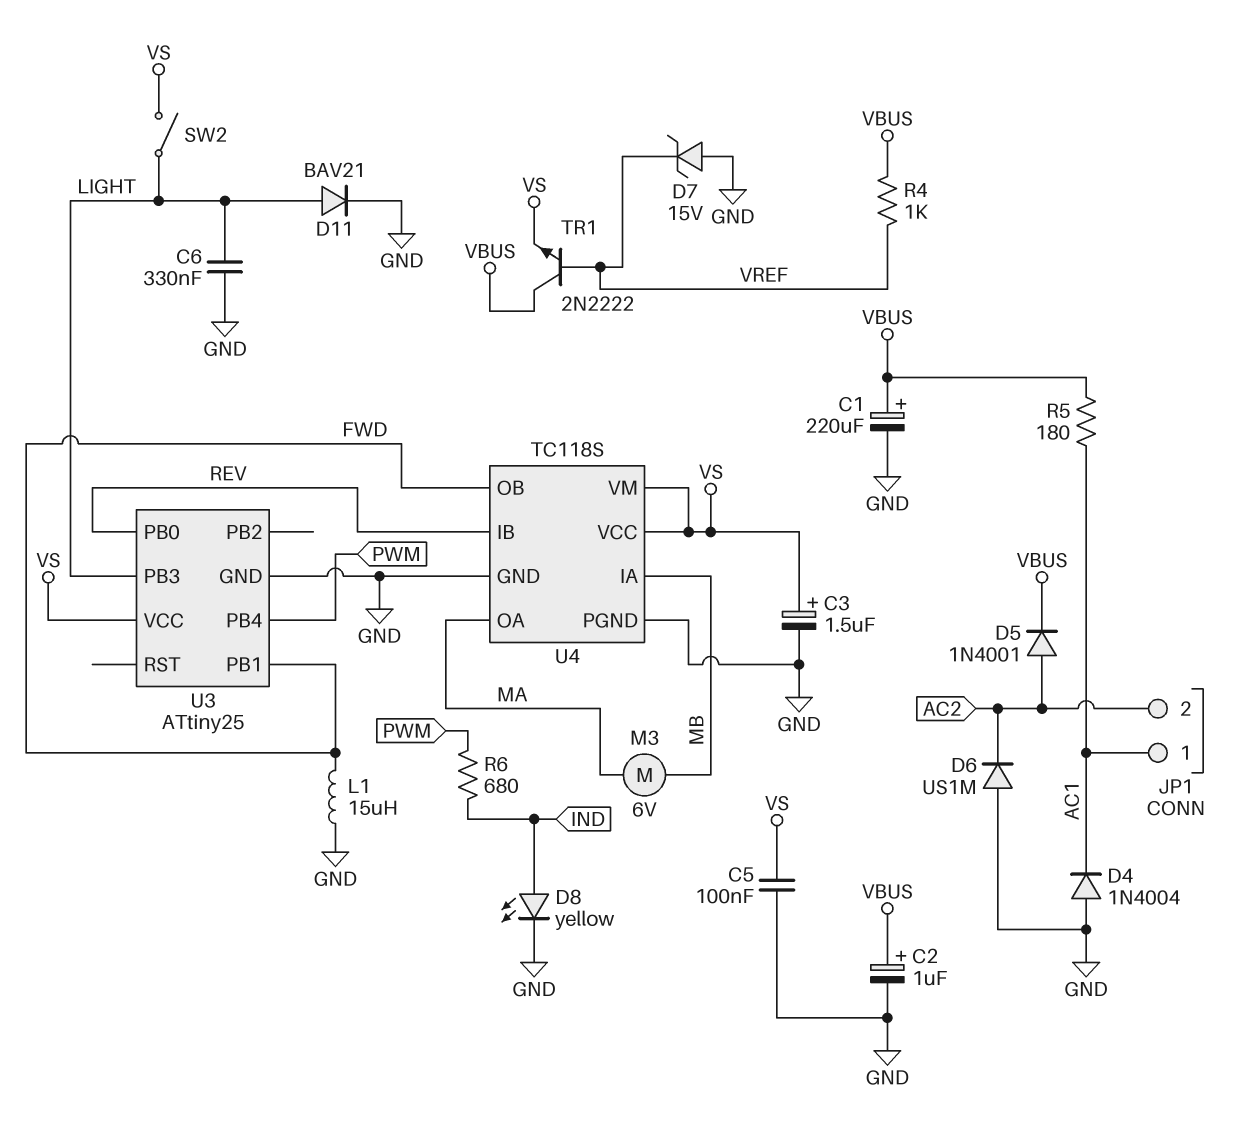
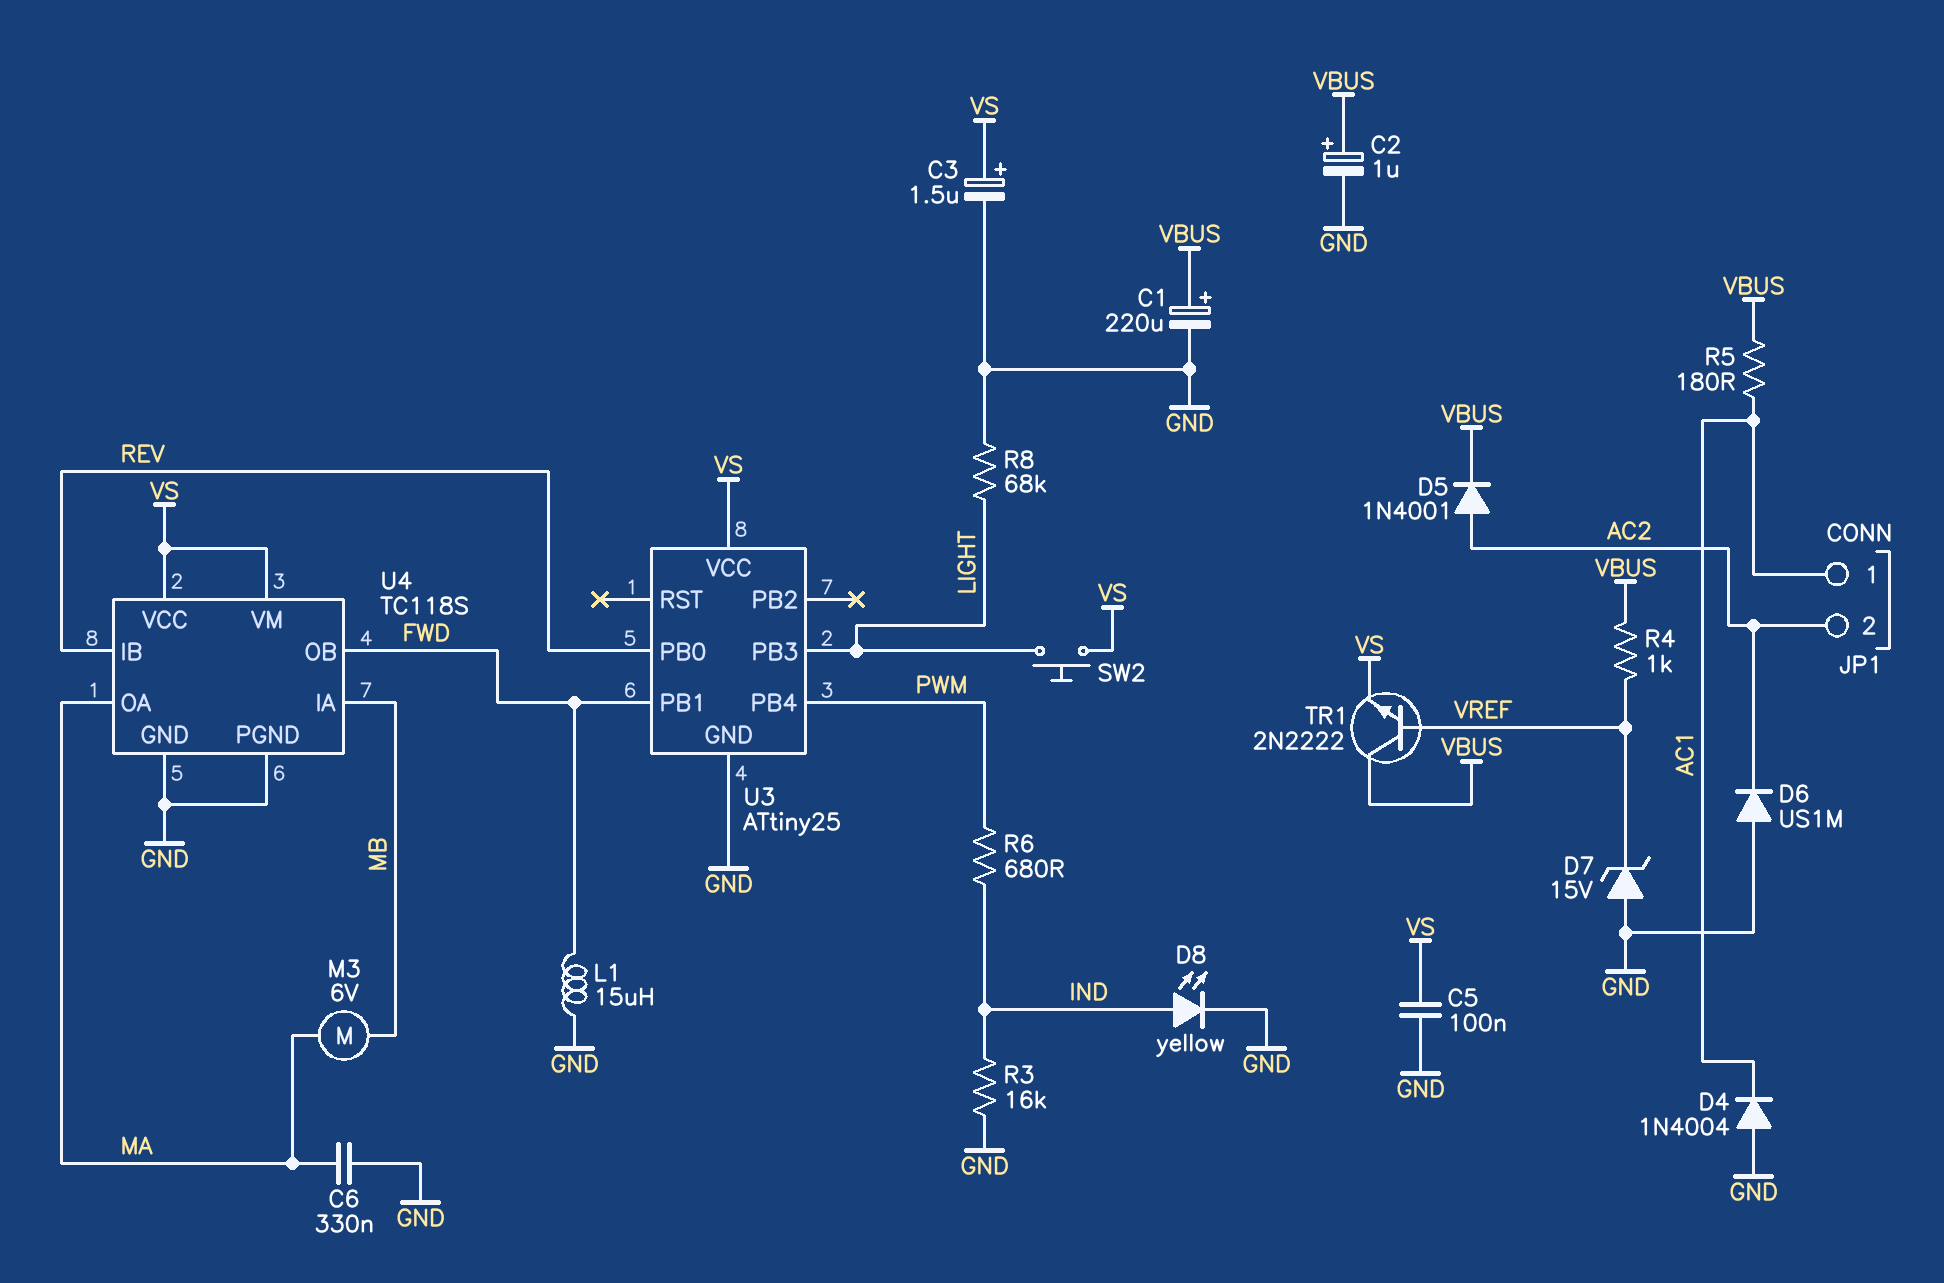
C6: 330nF (GND, LIGHT) -> 330nF (GND, MA)
D11: diode BAV21 (A LIGHT, K GND) -> none
R3: none -> 16k (GND, IND)
R8: none -> 68k (GND, LIGHT)
SW2: switch (LIGHT, VS) -> button (LIGHT, VS)

